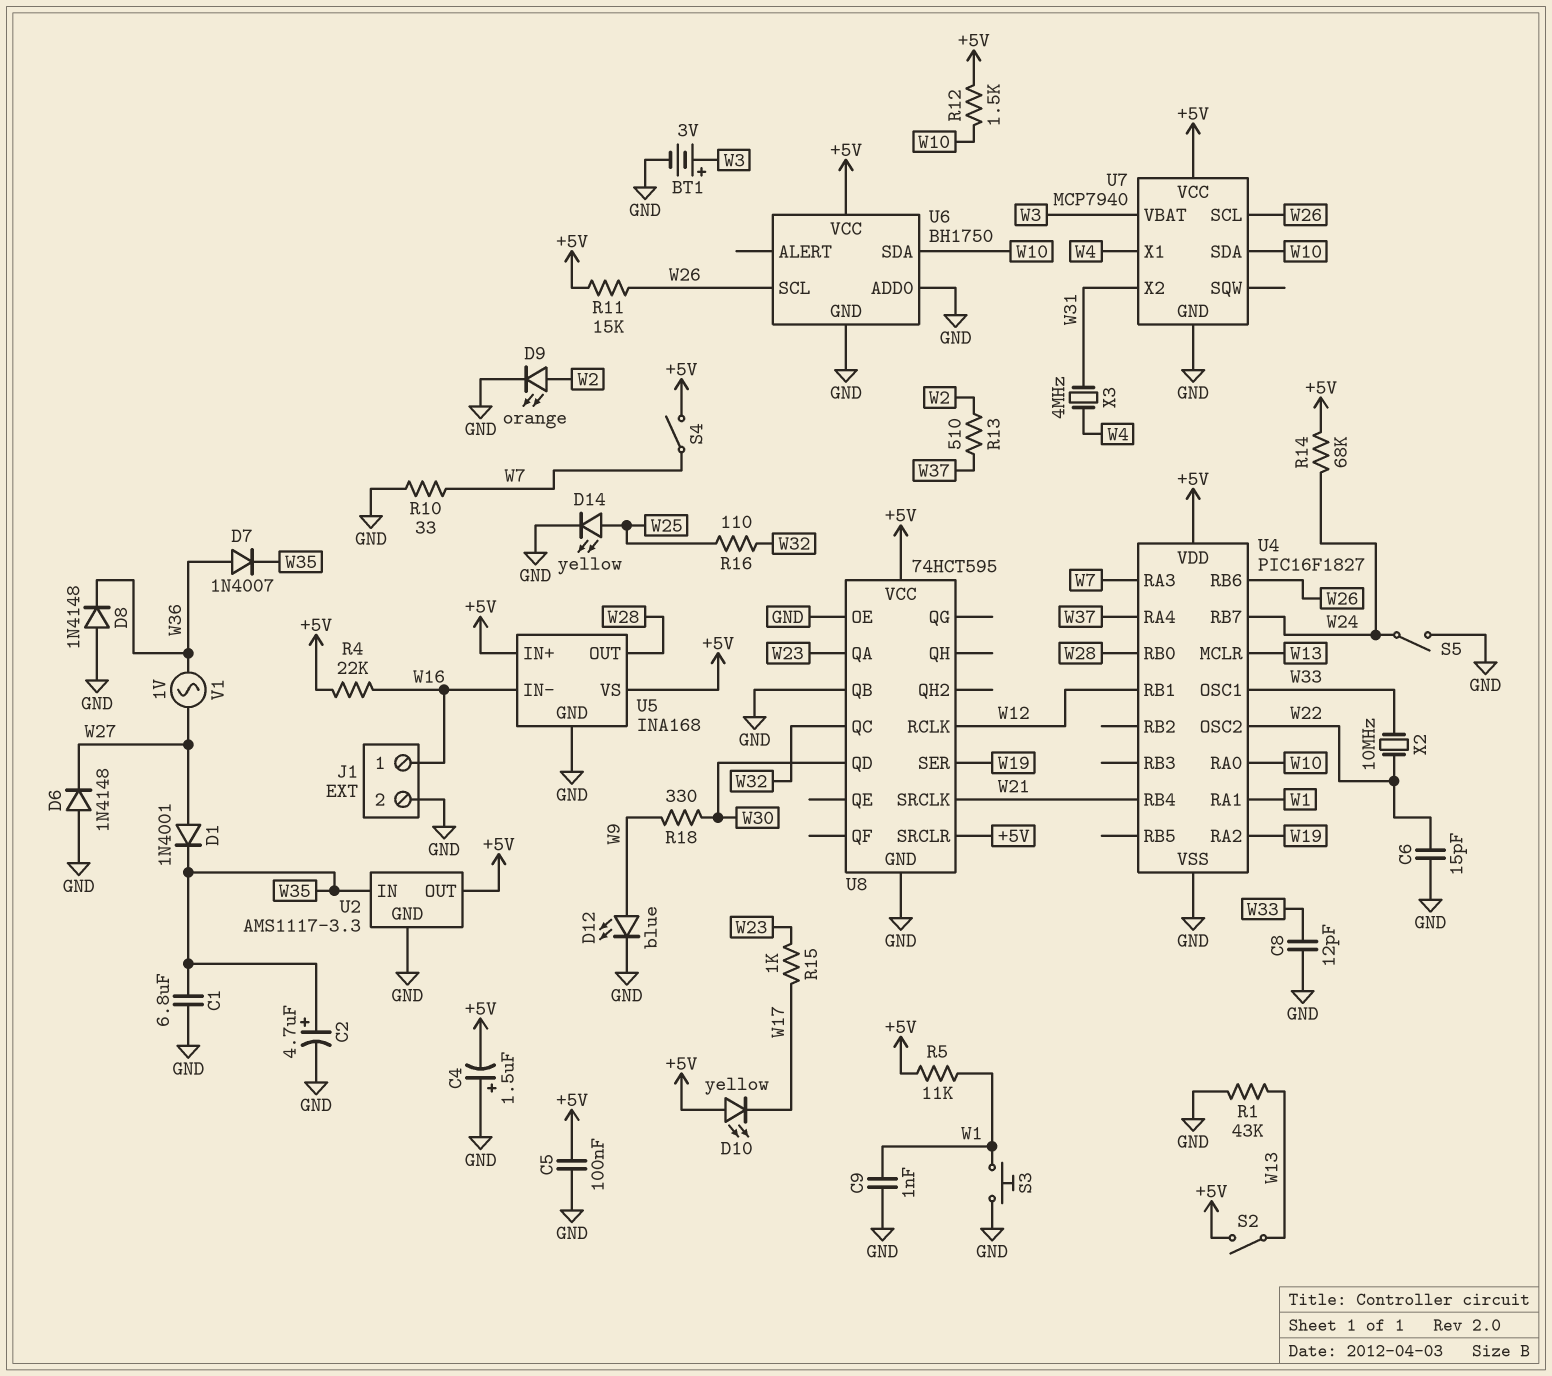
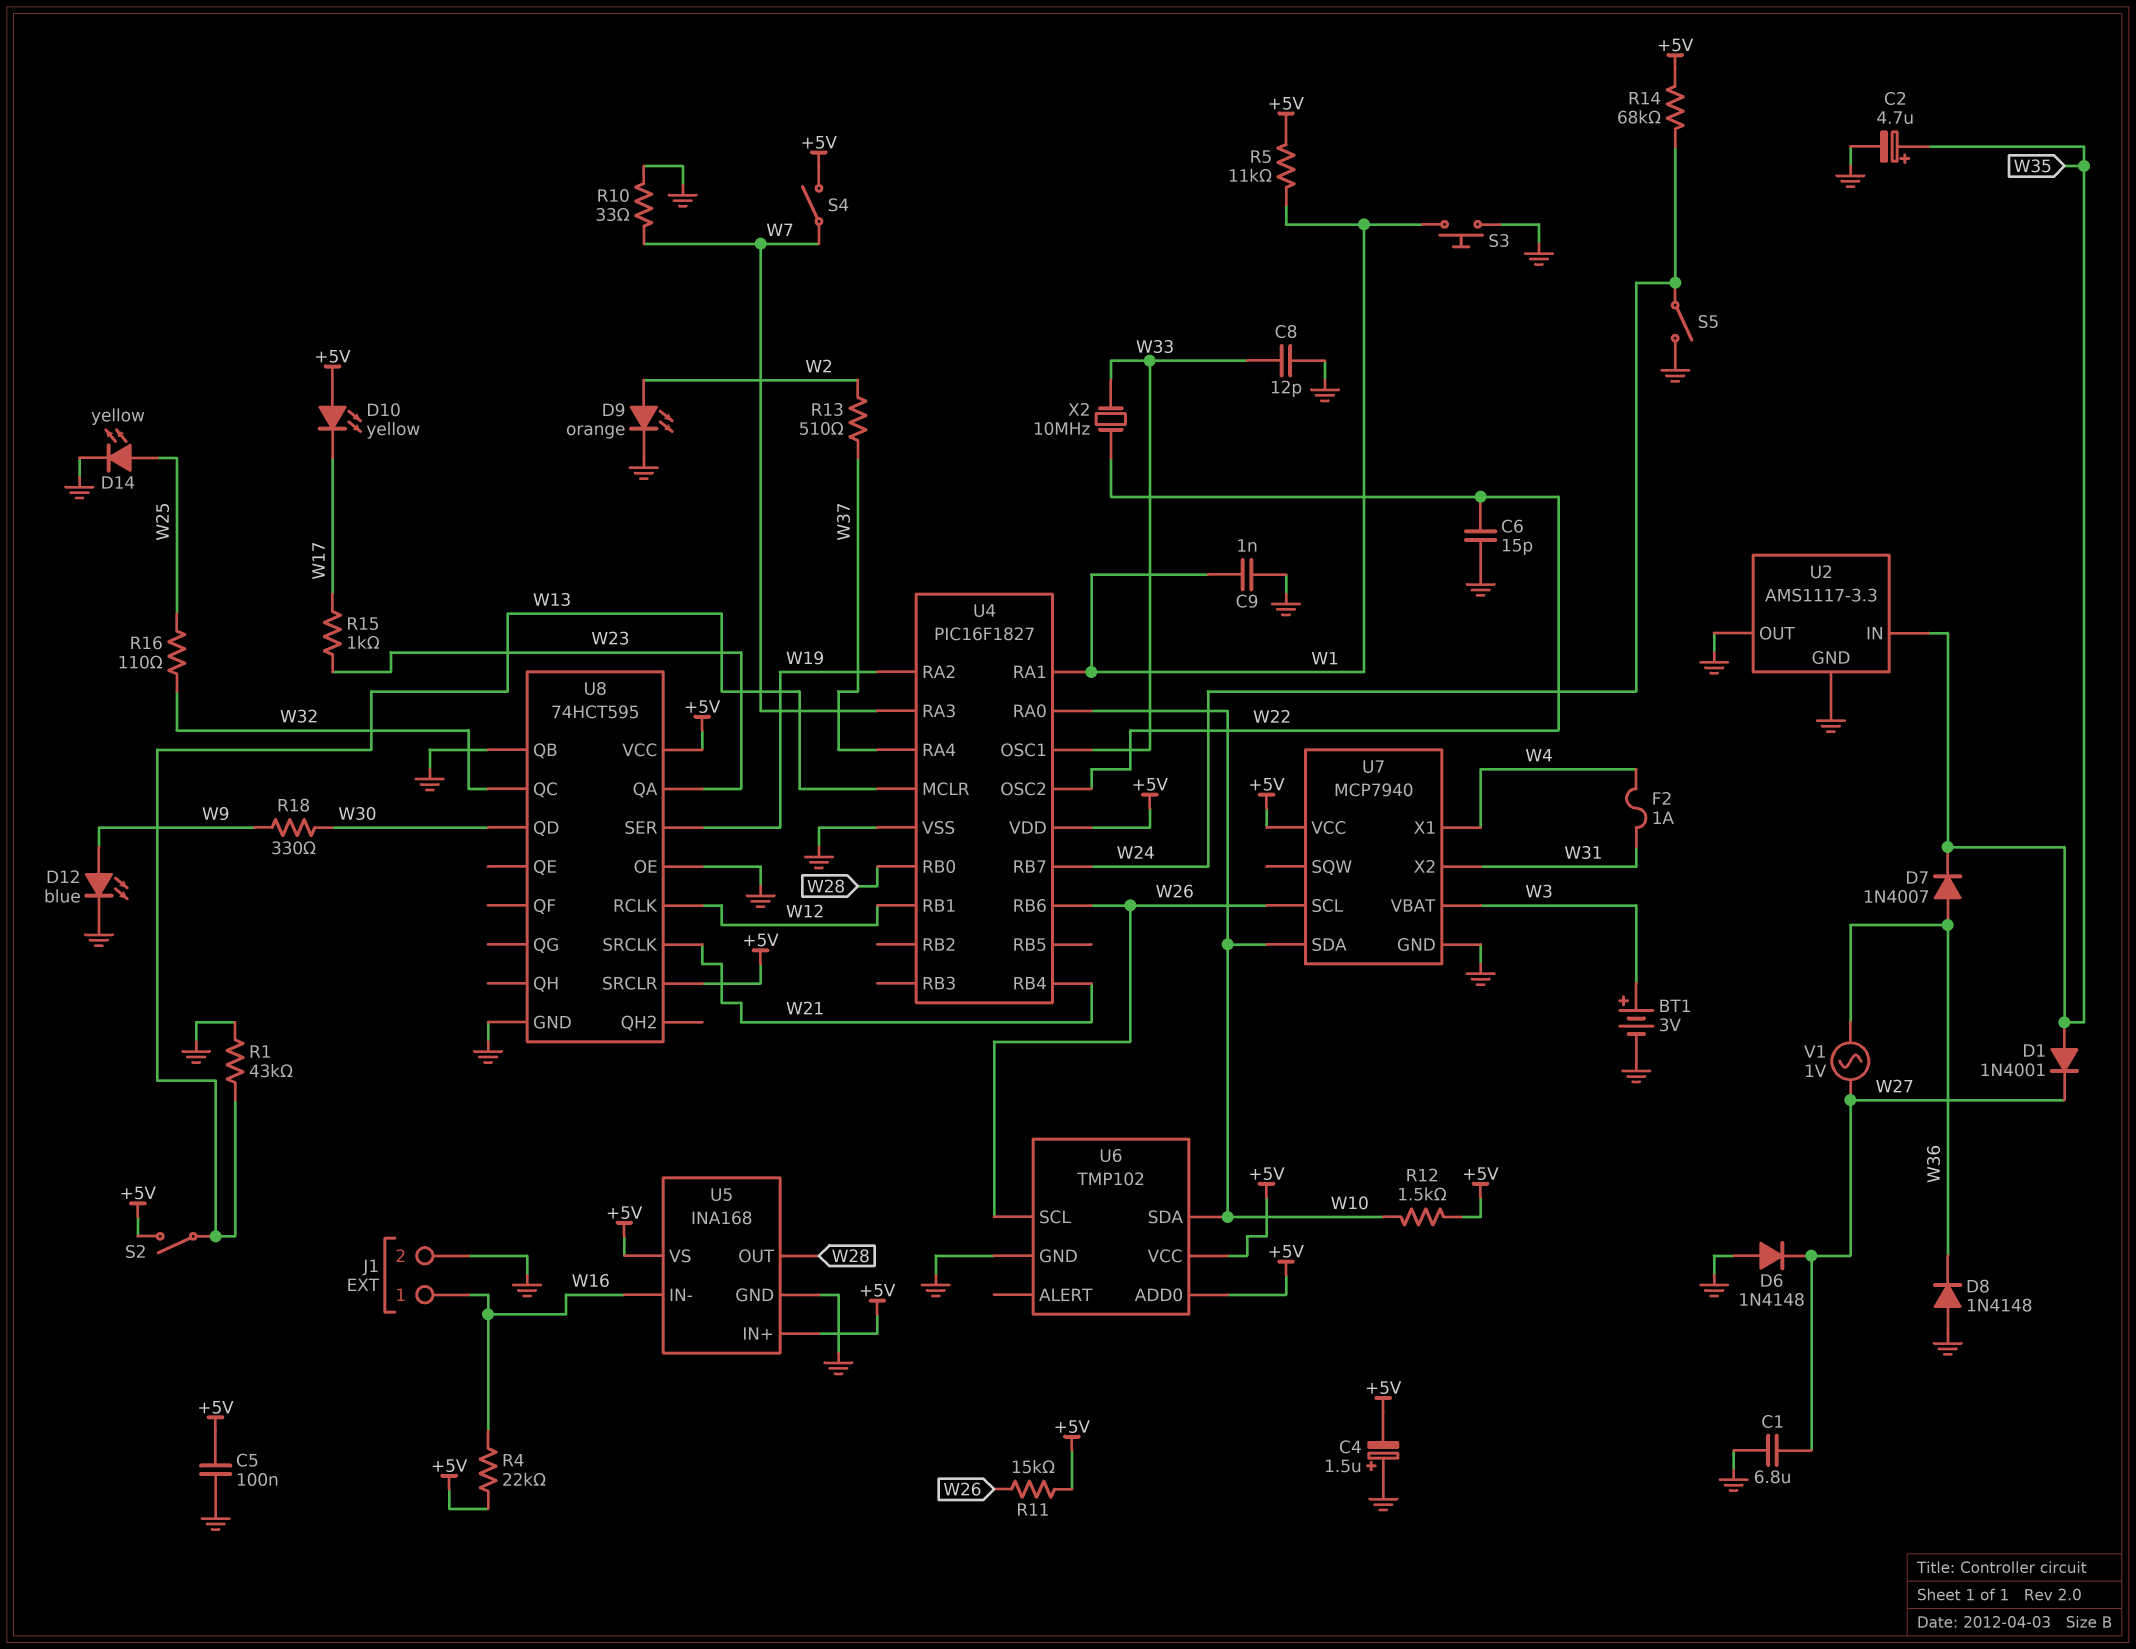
C1: 6.8uF (GND, W35) -> 6.8uF (GND, W27)
D1: diode 1N4001 (A W27, K W35) -> diode 1N4001 (A W35, K W27)
F2: none -> 1A (W4, W31)
U2 pin OUT: +5V -> GND
U6: BH1750 -> TMP102
U6 pin ADD0: GND -> +5V
X3: 4MHz (W4, W31) -> none

